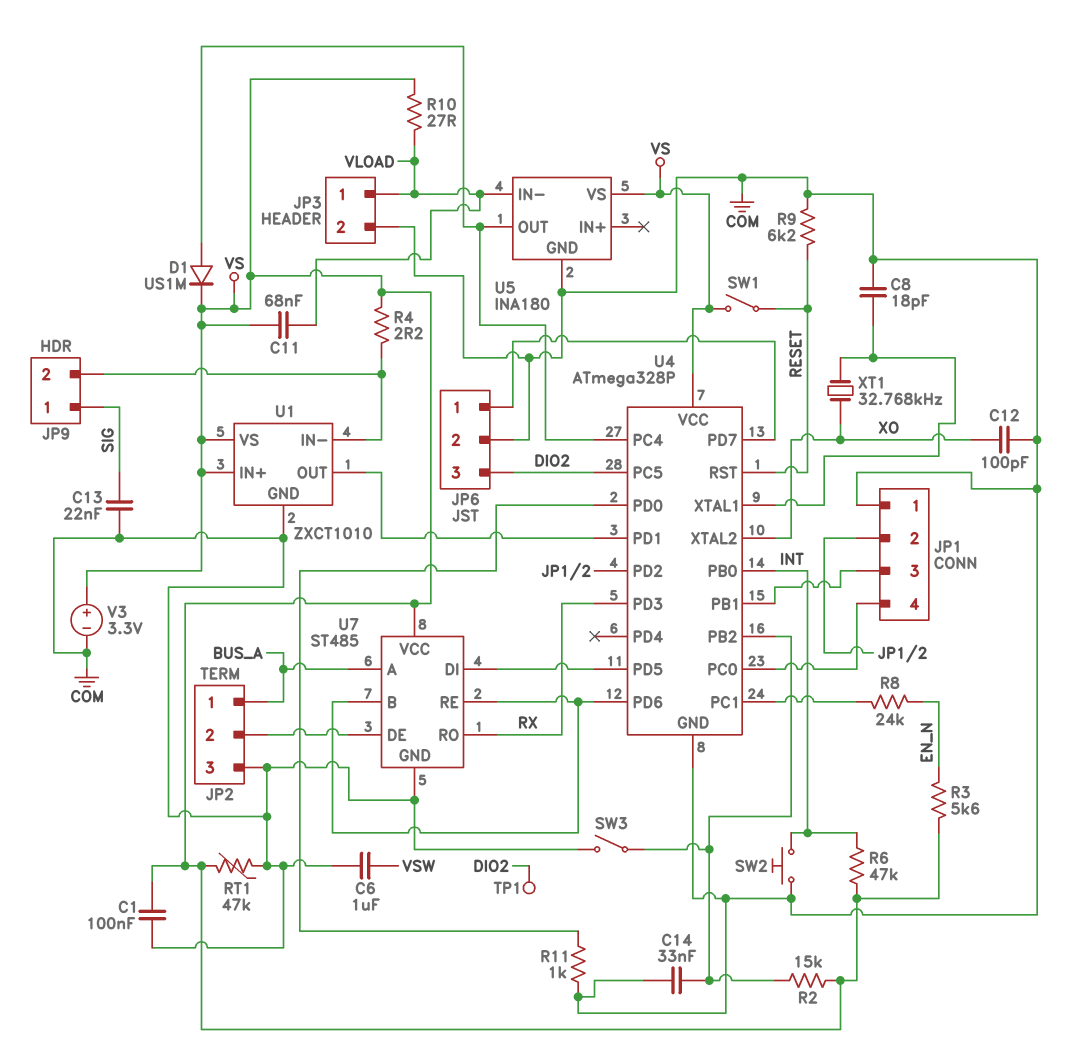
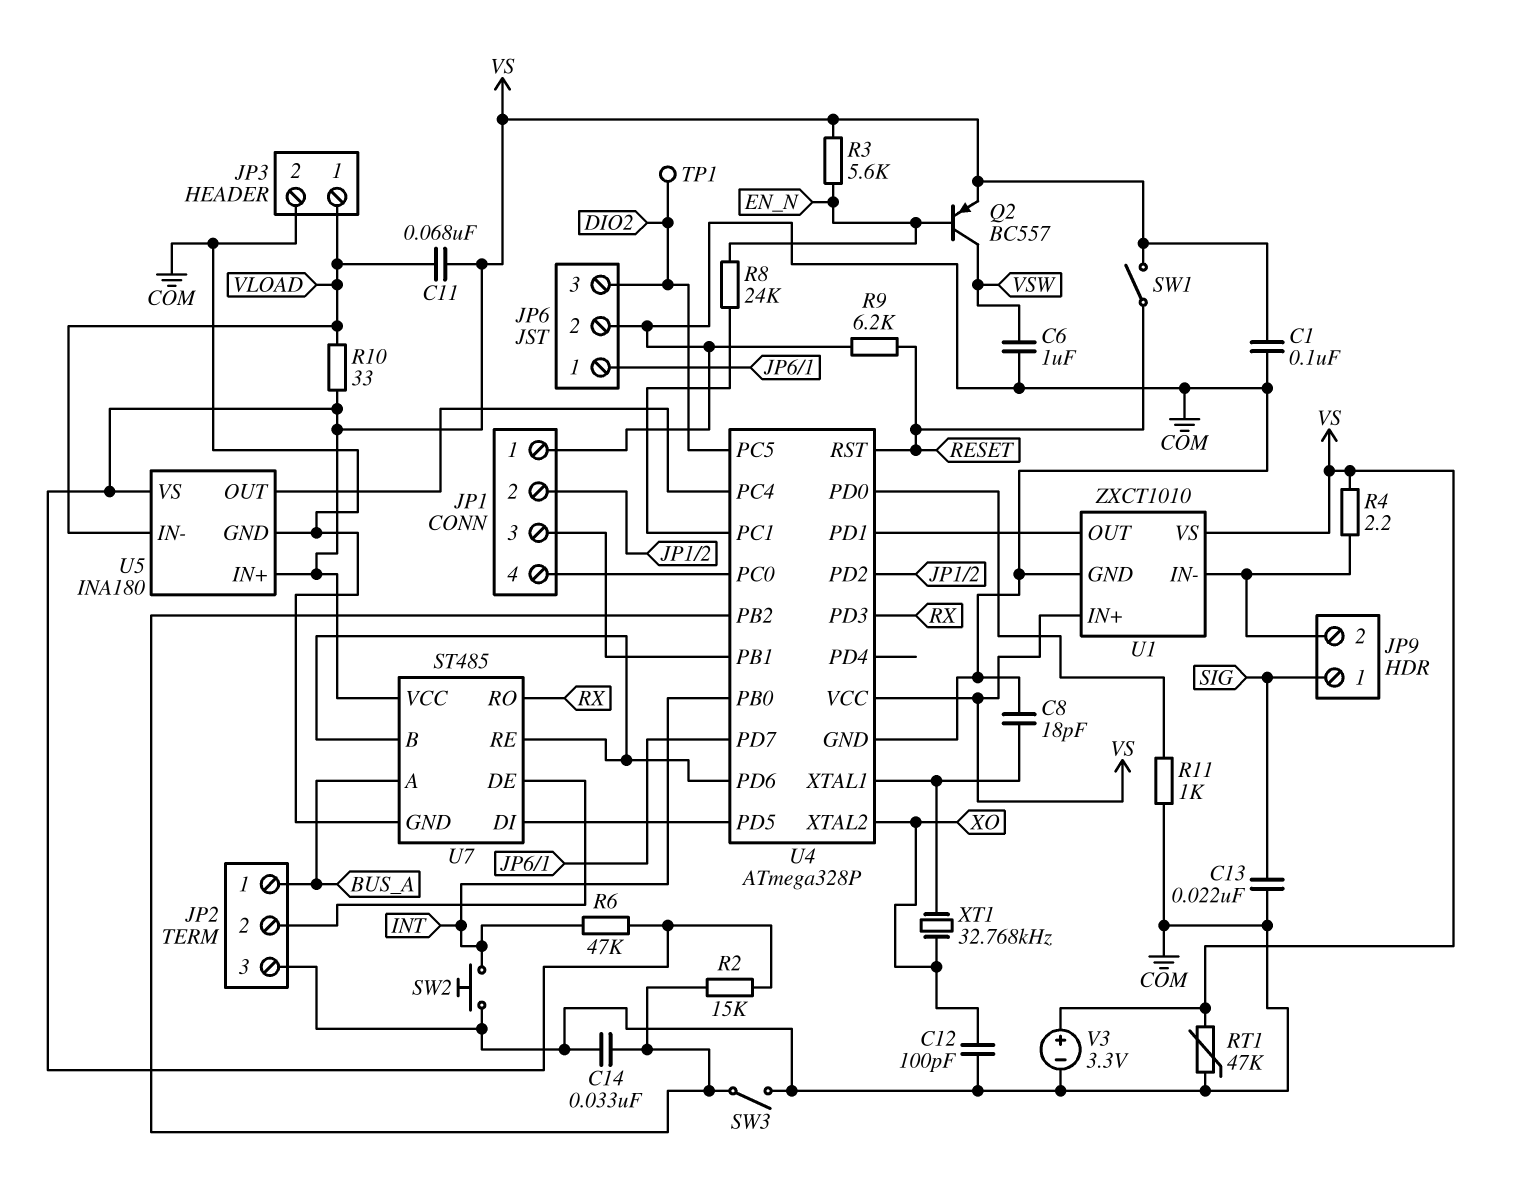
D1: diode US1M (A U4/PC4, K VS) -> none
Q2: none -> PNP BC557 (B EN_N, C VSW, E VS)
R10: 27 (VLOAD, VS) -> 33 (VLOAD, VS)
U5 pin IN+: none -> VS

